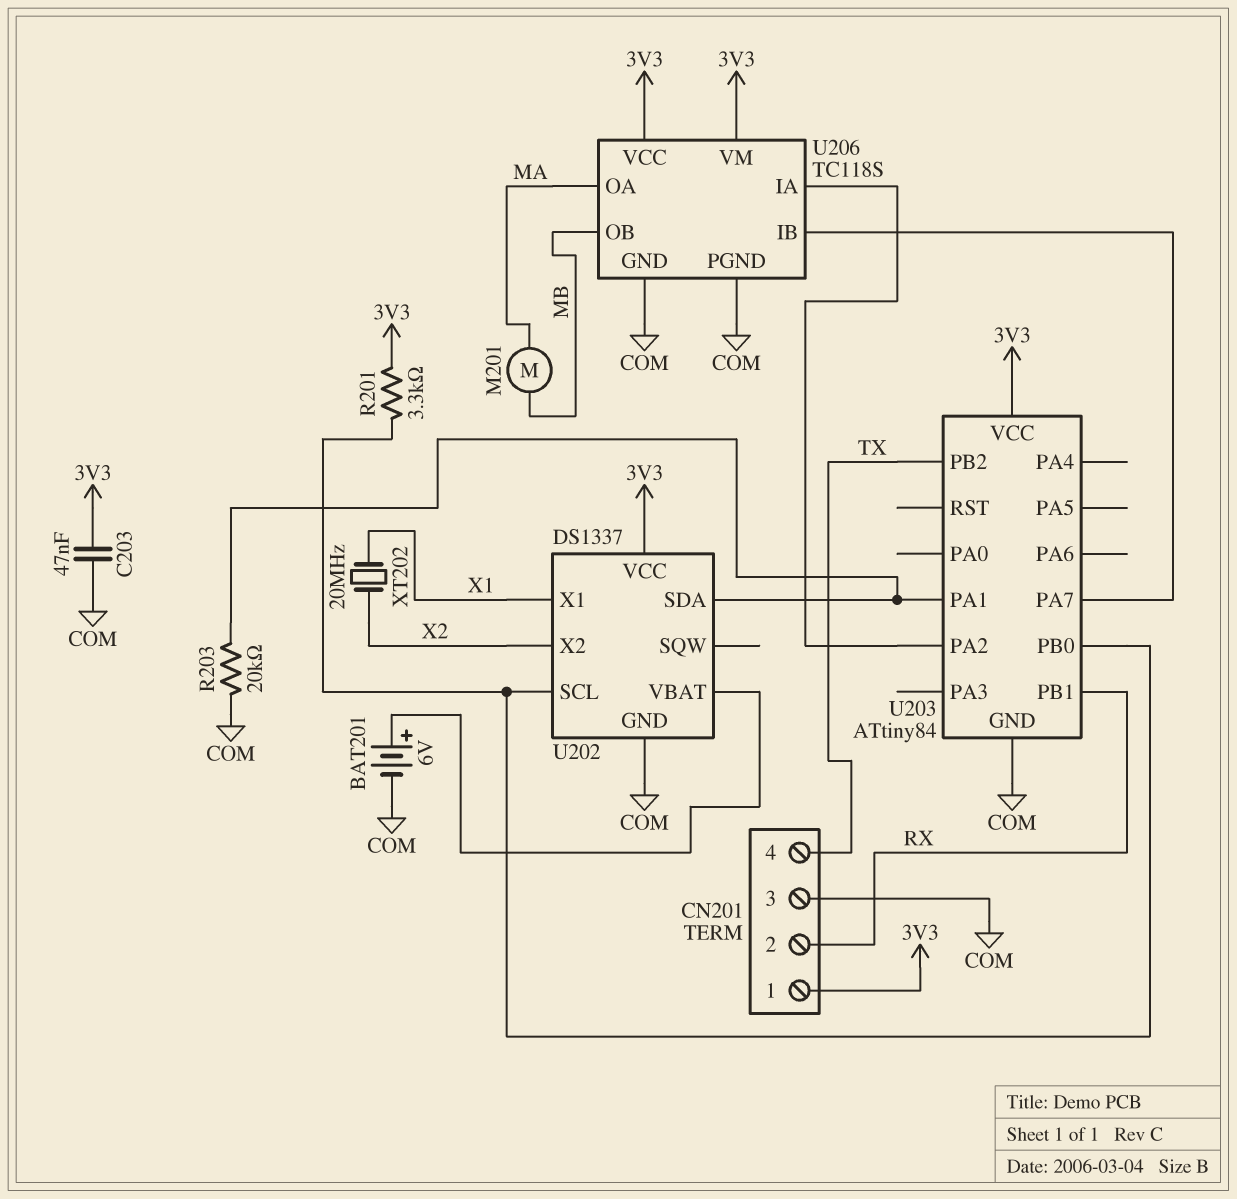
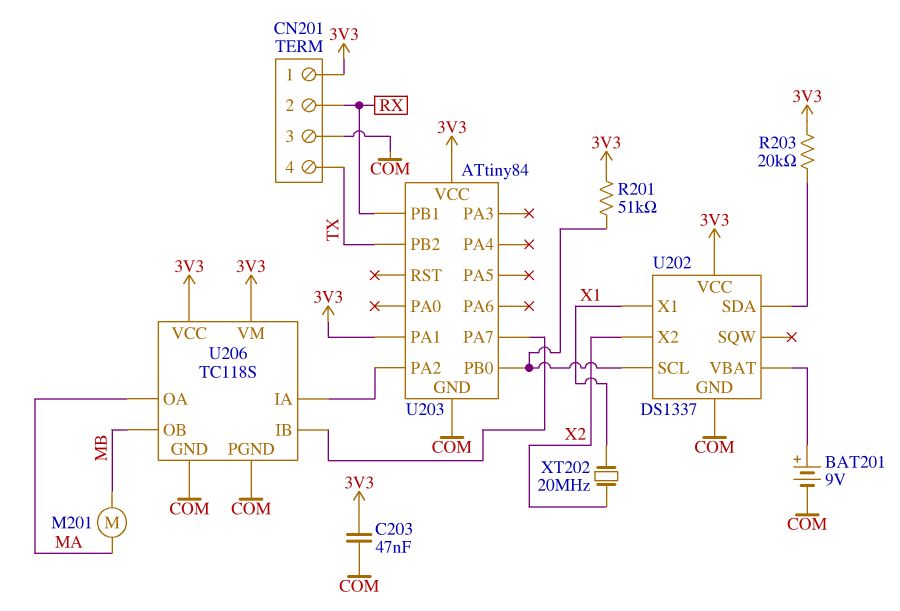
BAT201: 6V (plus U202/VBAT, minus COM) -> 9V (plus U202/VBAT, minus COM)
R201: 3.3k (3V3, U202/SCL) -> 51k (3V3, U202/SCL)
R203: 20k (COM, U202/SDA) -> 20k (3V3, U202/SDA)
U203 pin PA1: U202/SDA -> 3V3

